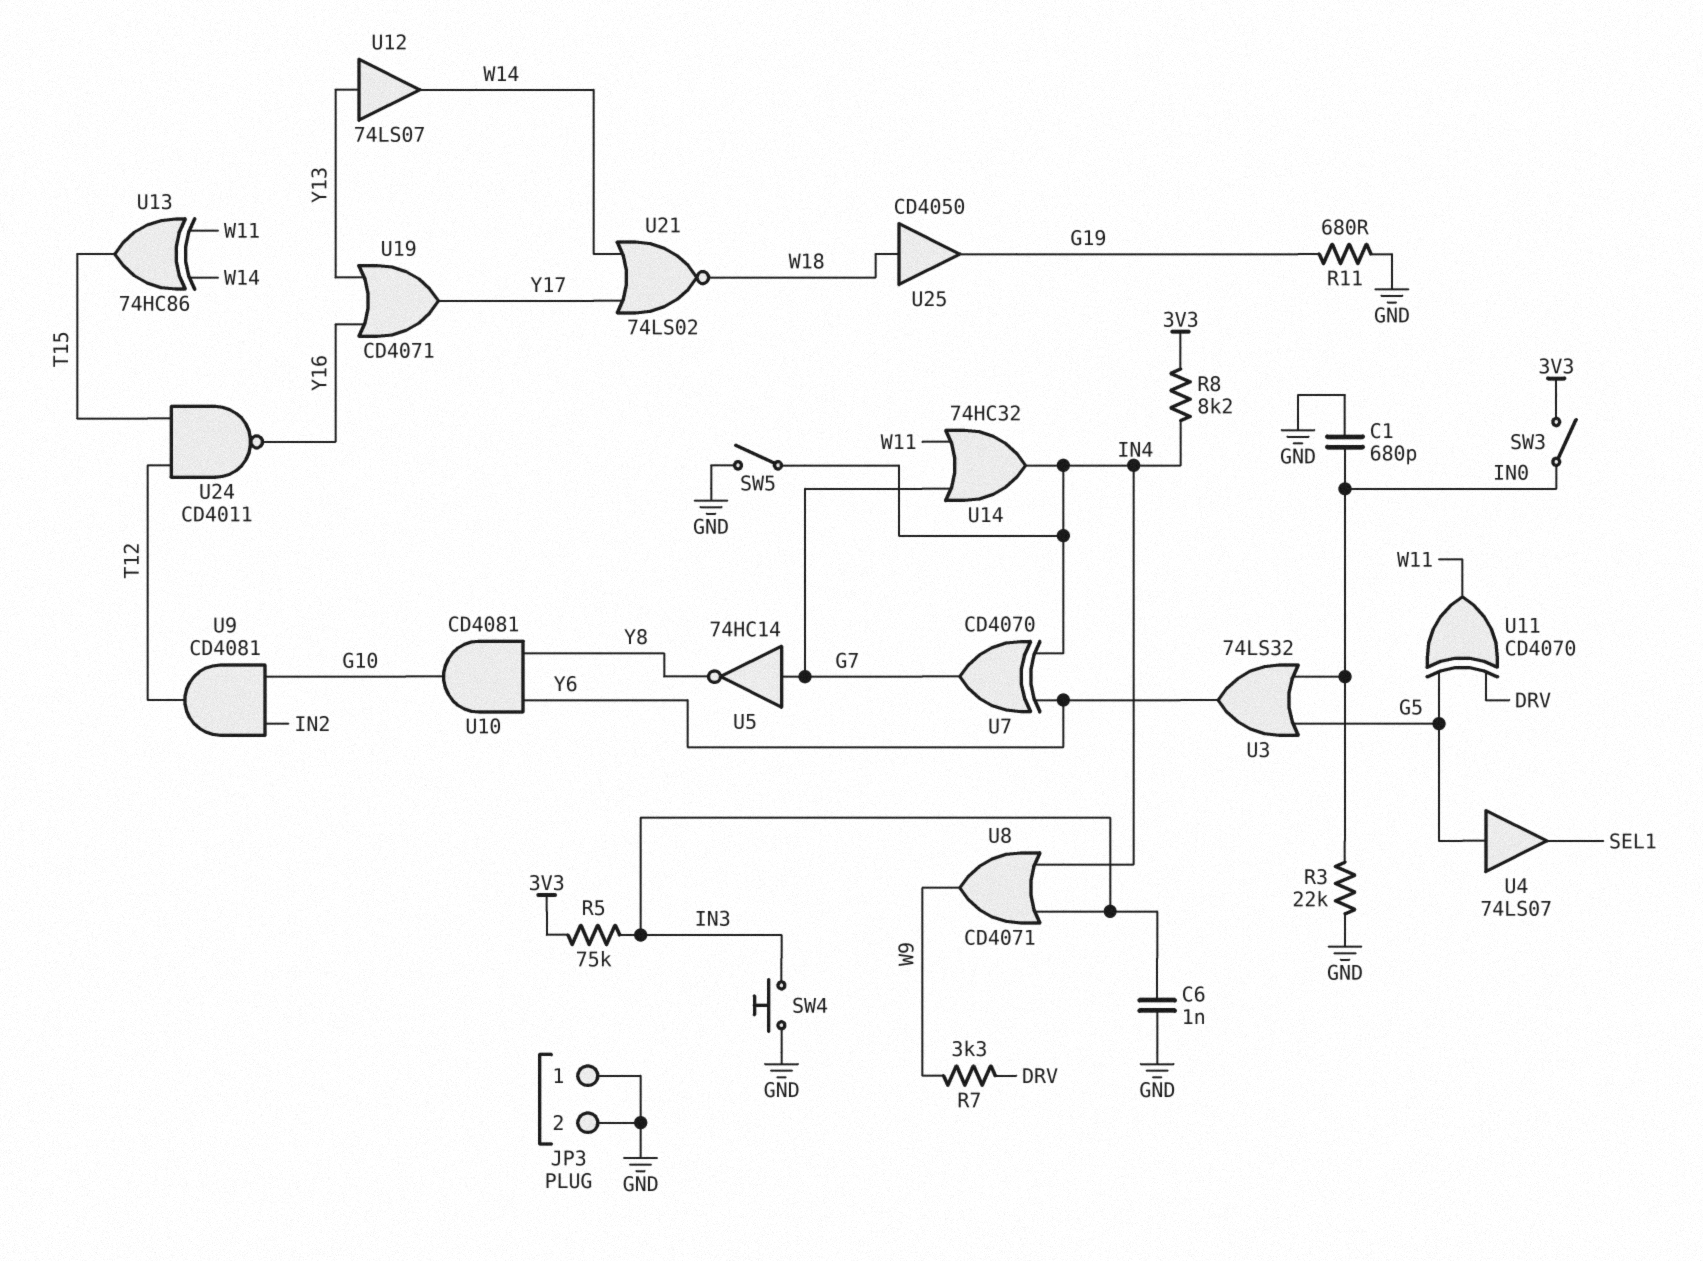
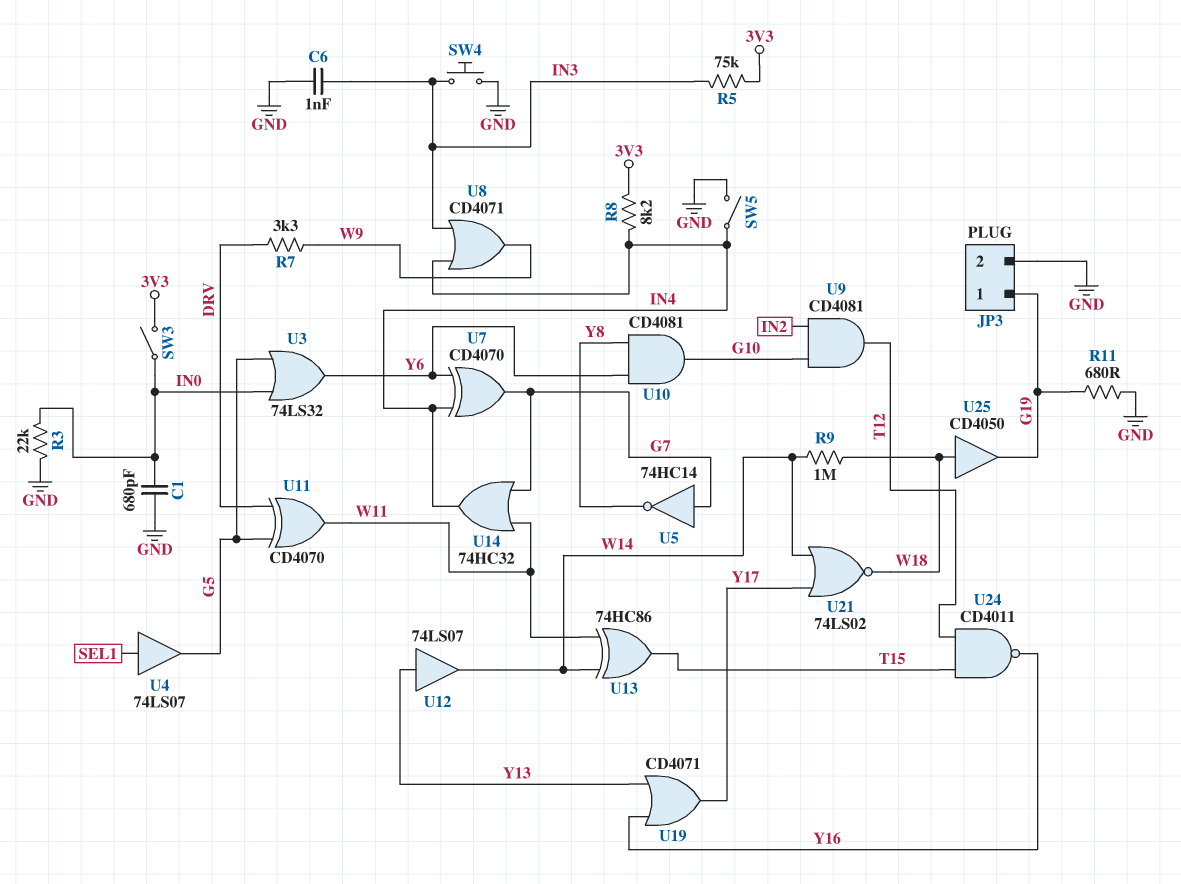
JP3 pin 1: GND -> G19
R9: none -> 1M (W14, W18)
U4: buffer 74LS07 (in G5, out SEL1) -> buffer 74LS07 (in SEL1, out G5)

